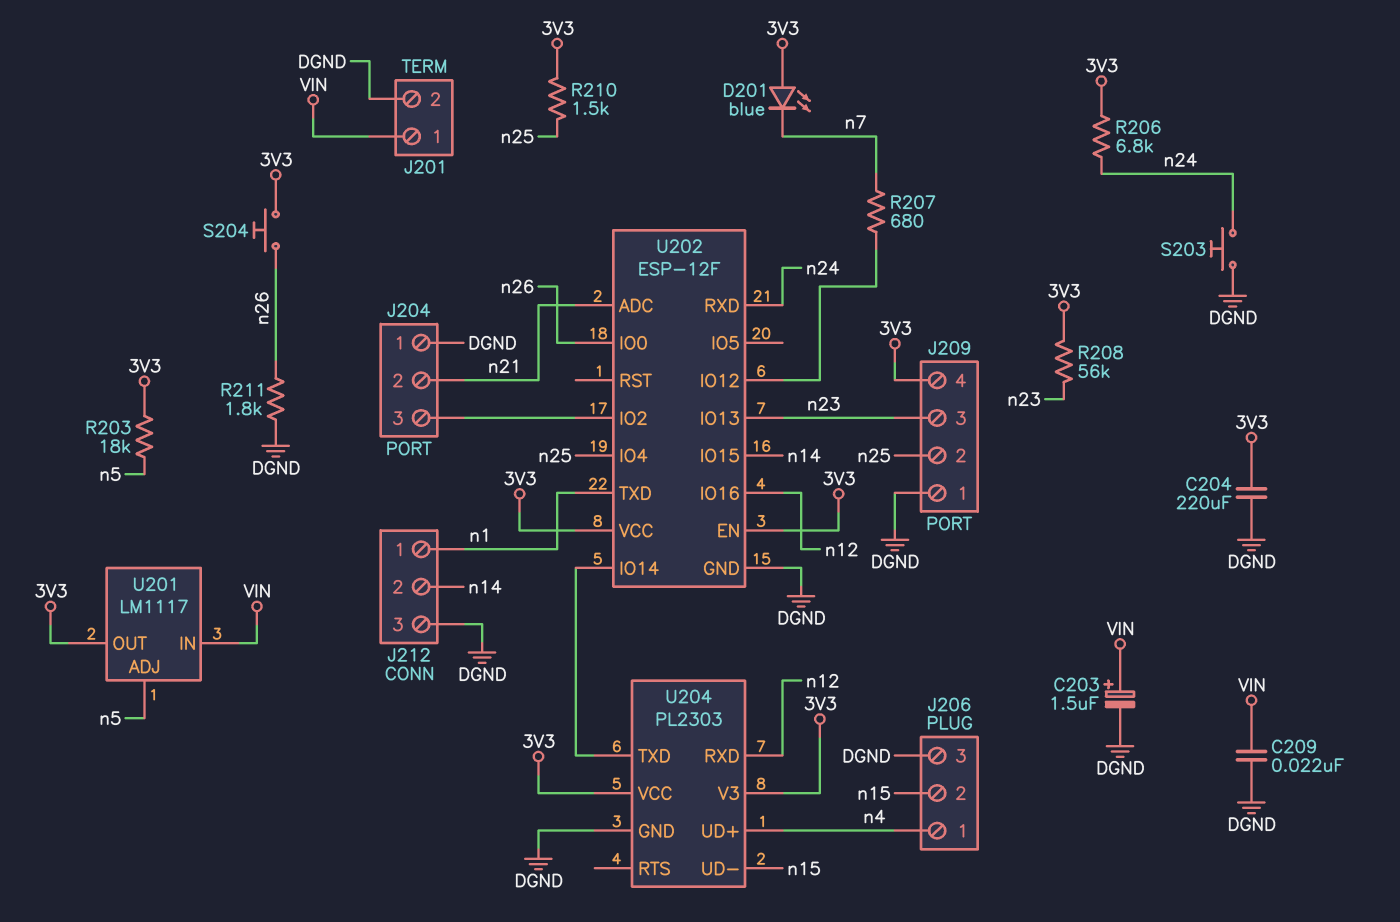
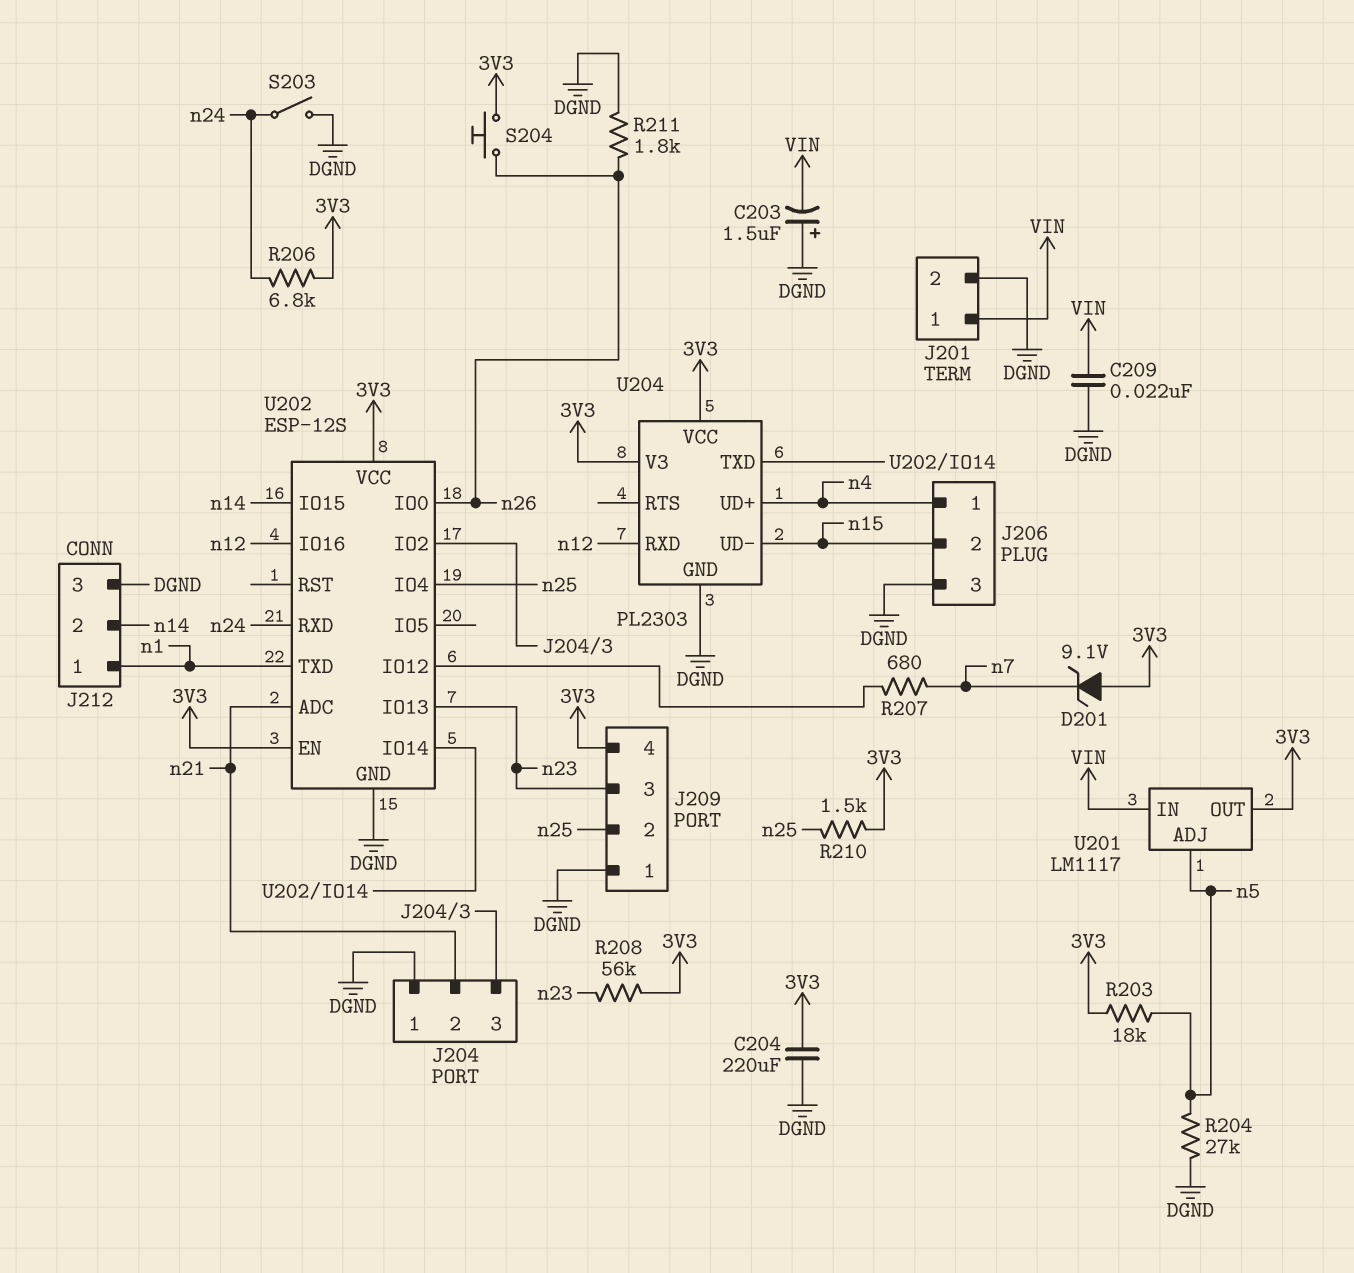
C203: 1.5uF (plus VIN, minus DGND) -> 1.5uF (plus DGND, minus VIN)
D201: LED blue (A 3V3, K n7) -> zener 9.1V (A 3V3, K n7)
R204: none -> 27k (DGND, n5)
S203: button (DGND, n24) -> switch (DGND, n24)
U202: ESP-12F -> ESP-12S

